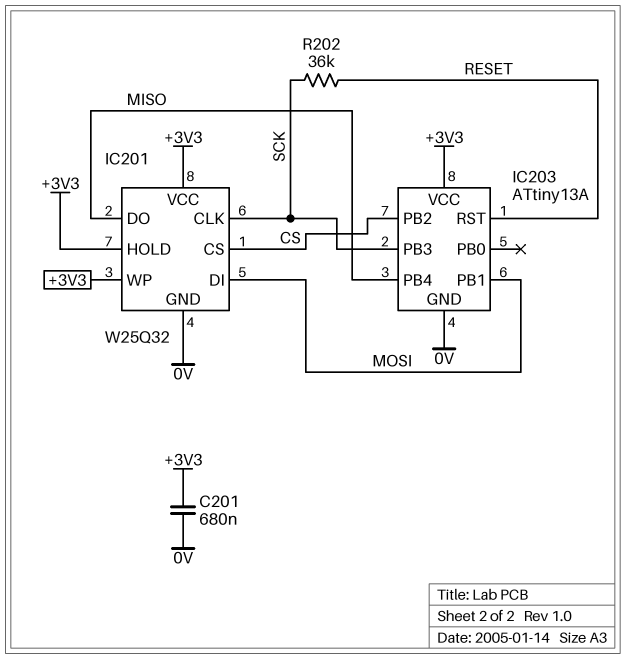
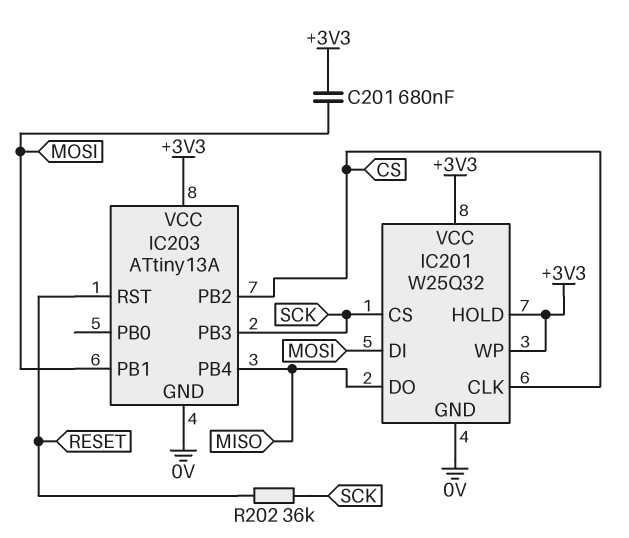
C201: 680nF (+3V3, 0V) -> 680nF (+3V3, MOSI)
IC201 pin CLK: SCK -> CS
IC201 pin CS: CS -> SCK

